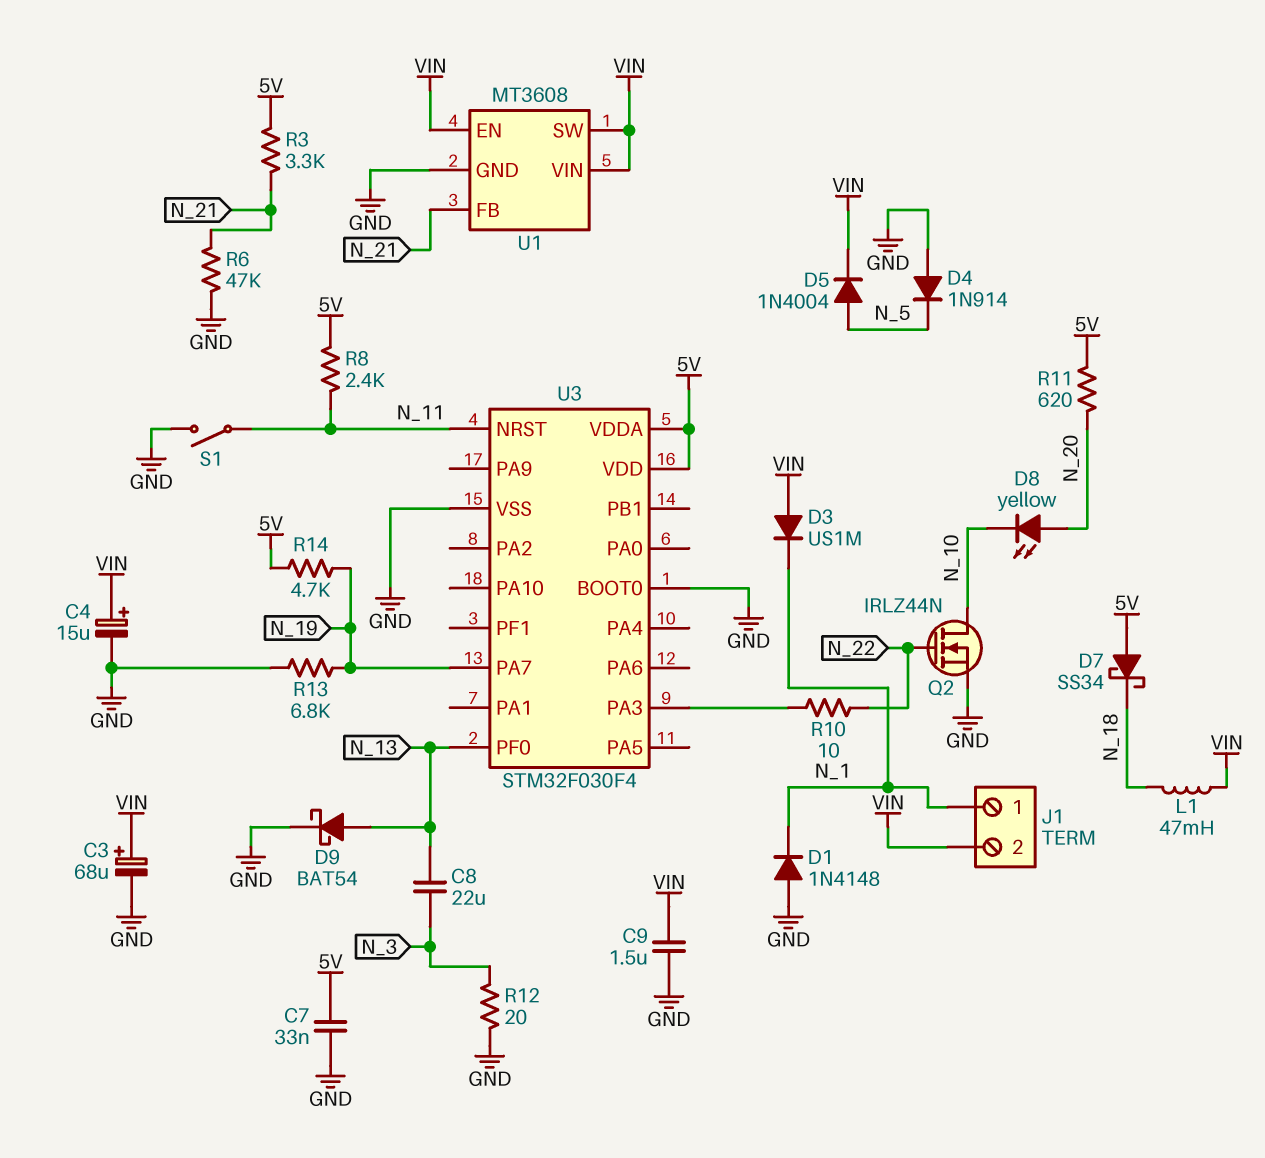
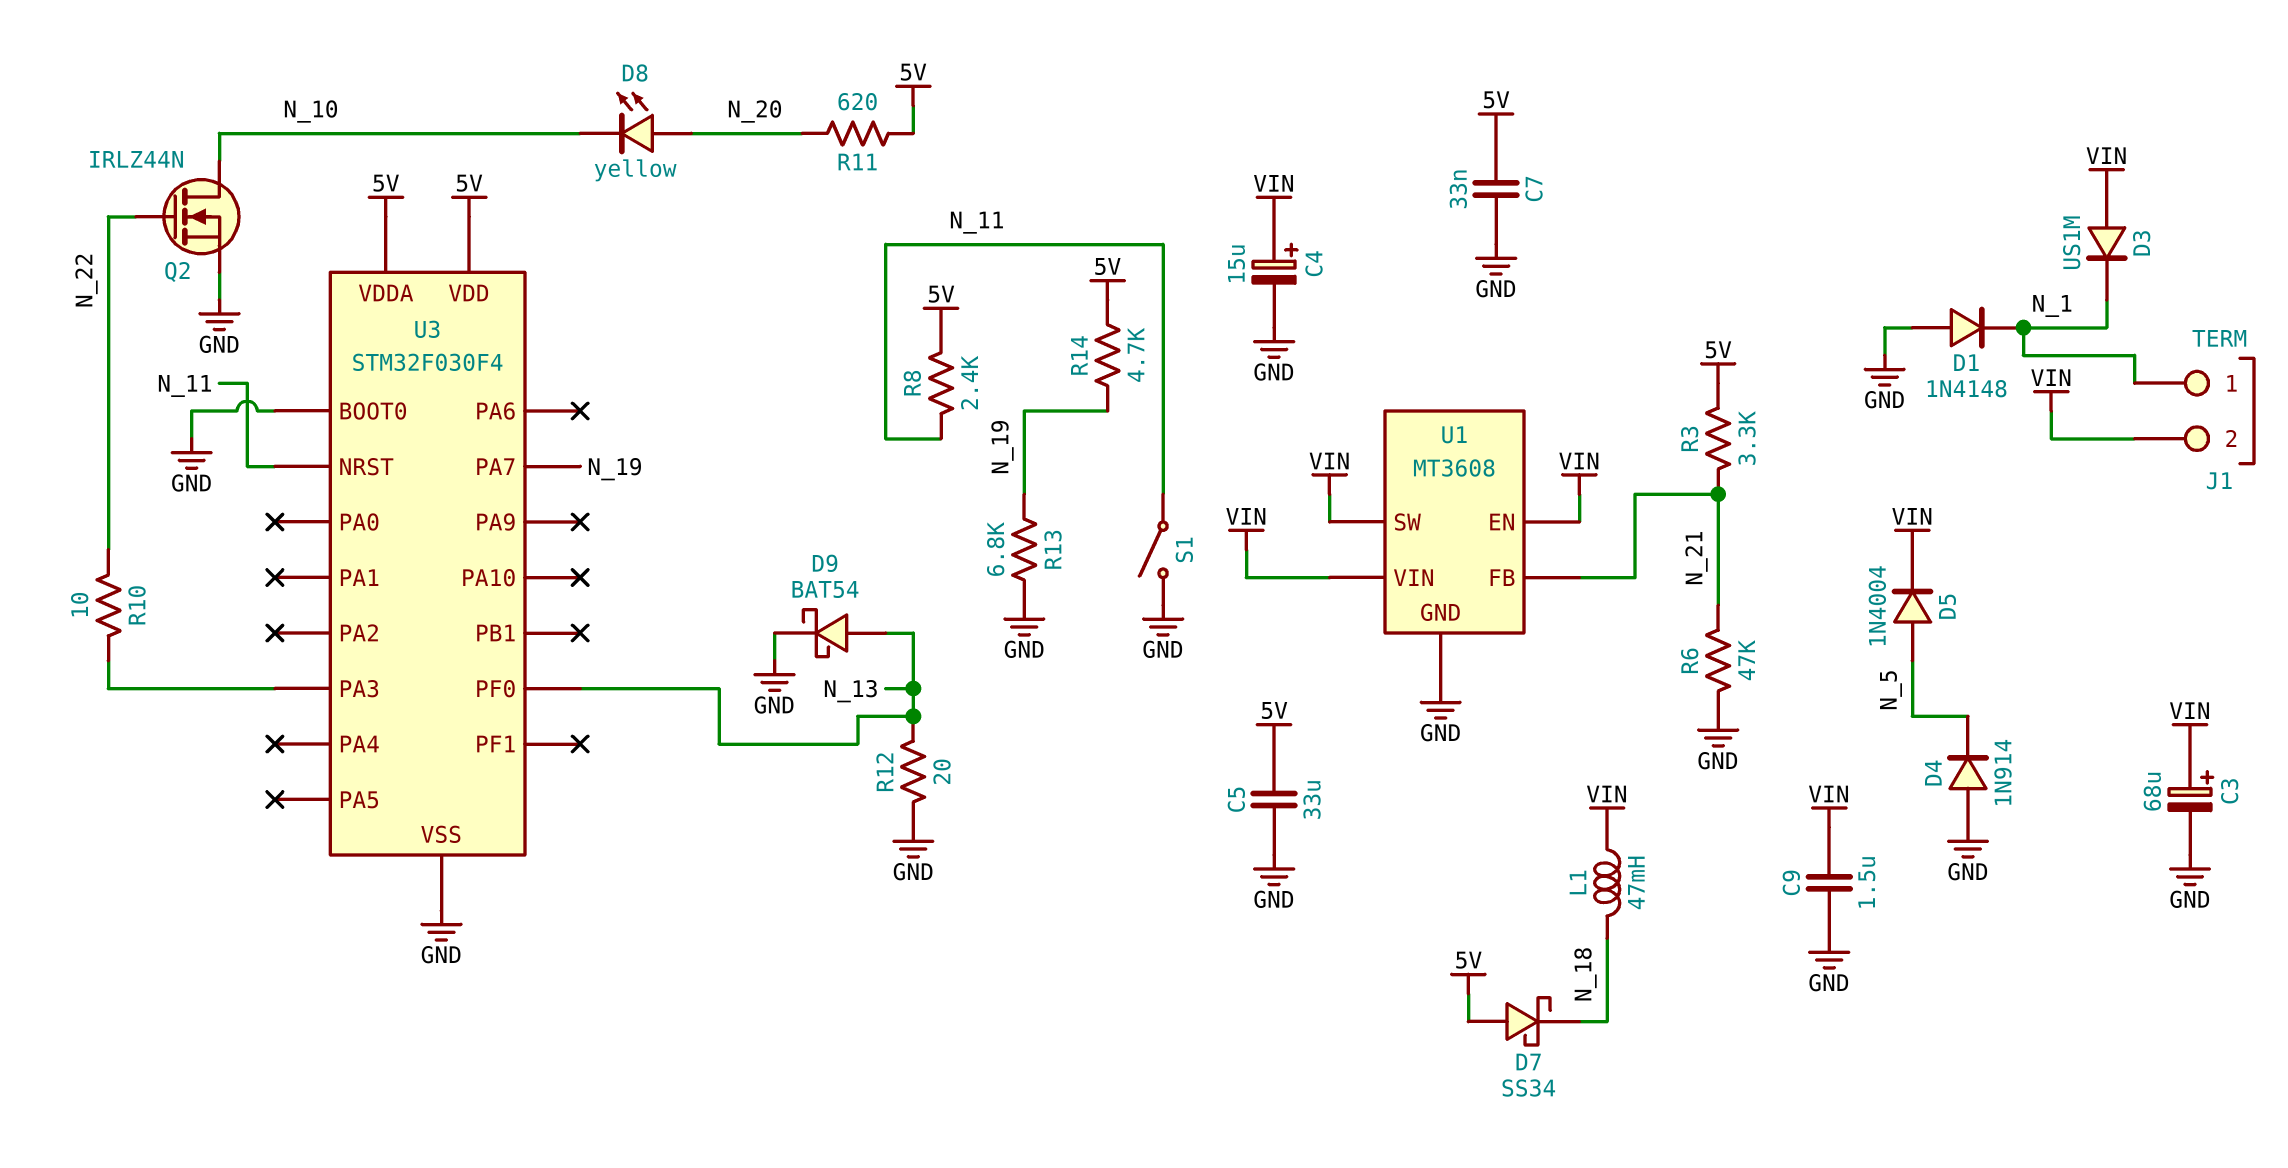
C5: none -> 33uF (5V, GND)
C8: 22uF (N_3, N_13) -> none
R12: 20 (GND, N_3) -> 20 (GND, N_13)

